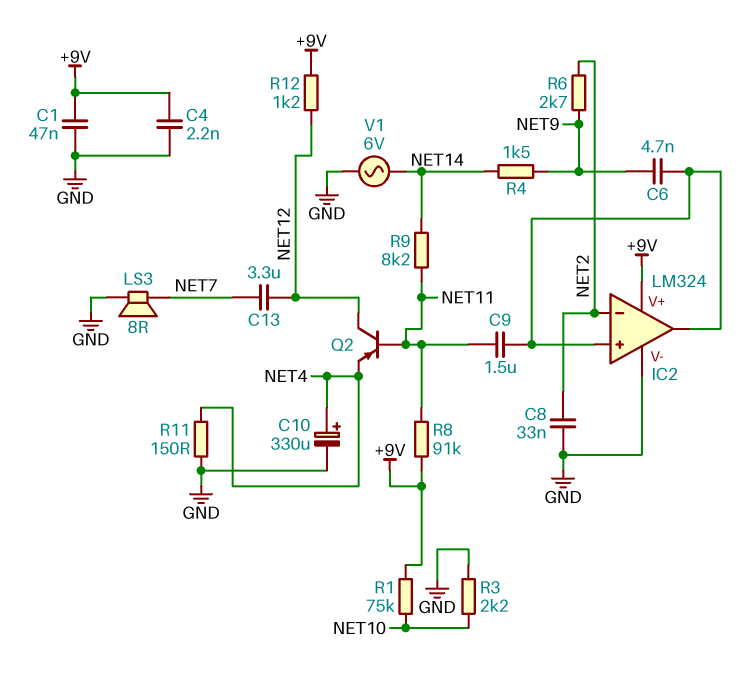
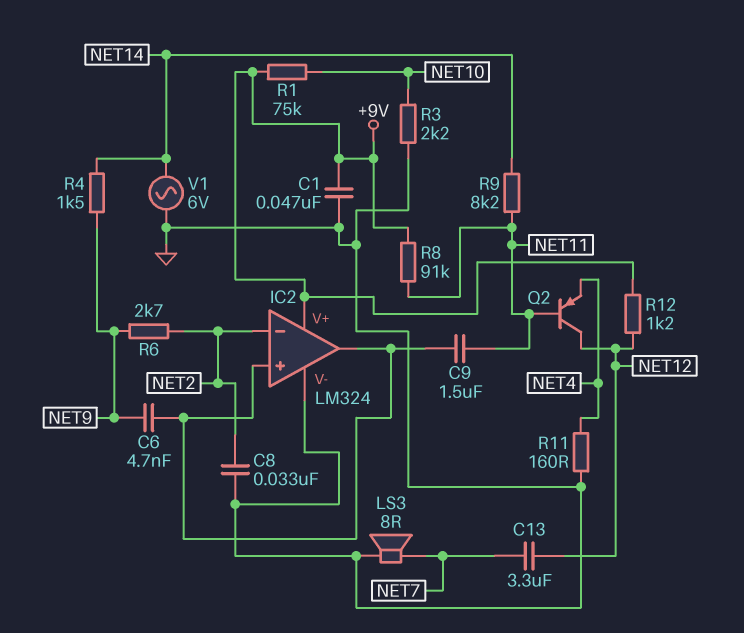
C4: 2.2nF (+9V, GND) -> none
C10: 330uF (plus NET4, minus GND) -> none
R11: 150 (GND, NET4) -> 160 (GND, NET4)

